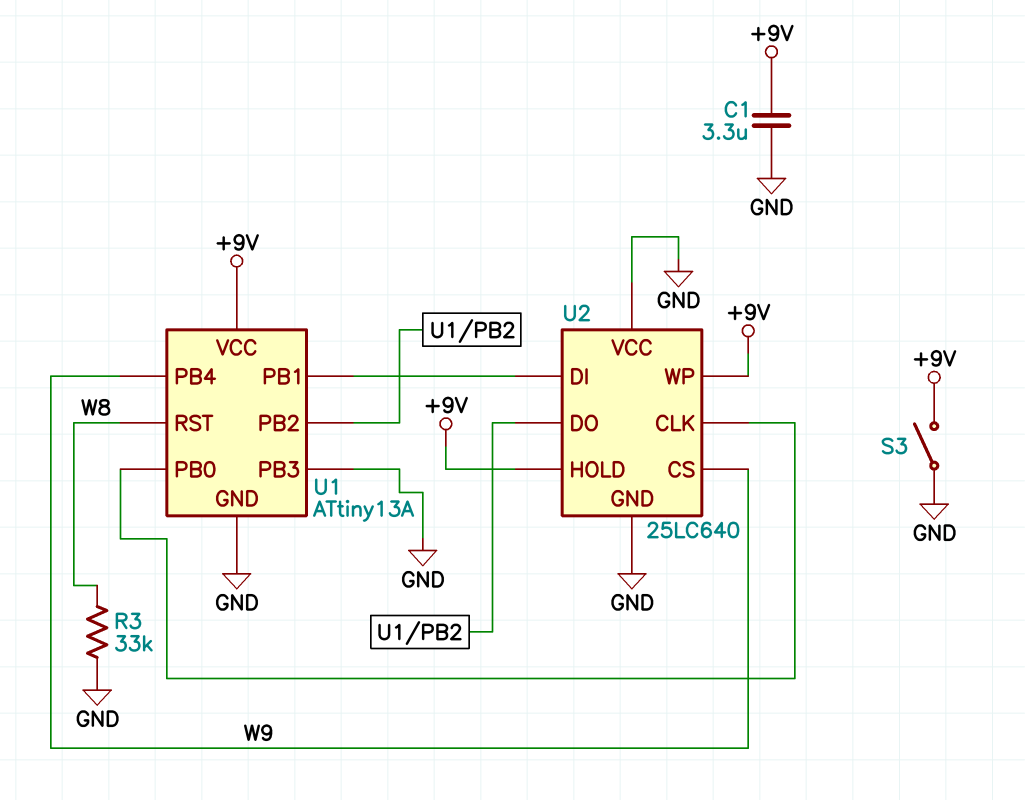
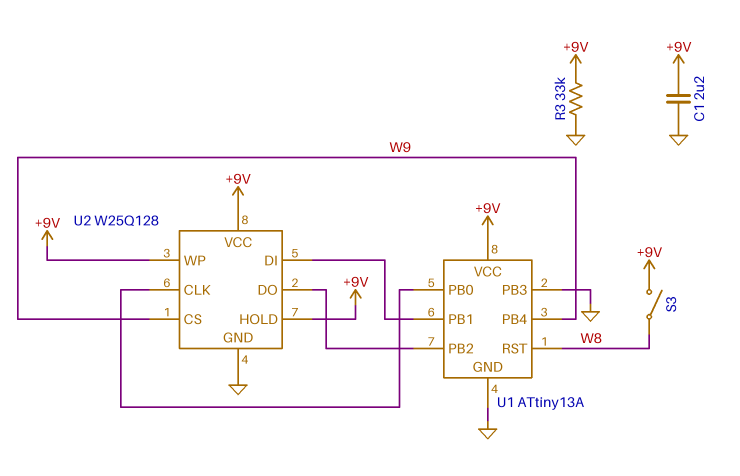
C1: 3.3uF (+9V, GND) -> 2.2uF (+9V, GND)
R3: 33k (GND, W8) -> 33k (+9V, GND)
S3: switch (+9V, GND) -> switch (+9V, W8)
U2: 25LC640 -> W25Q128
U2 pin VCC: GND -> +9V

